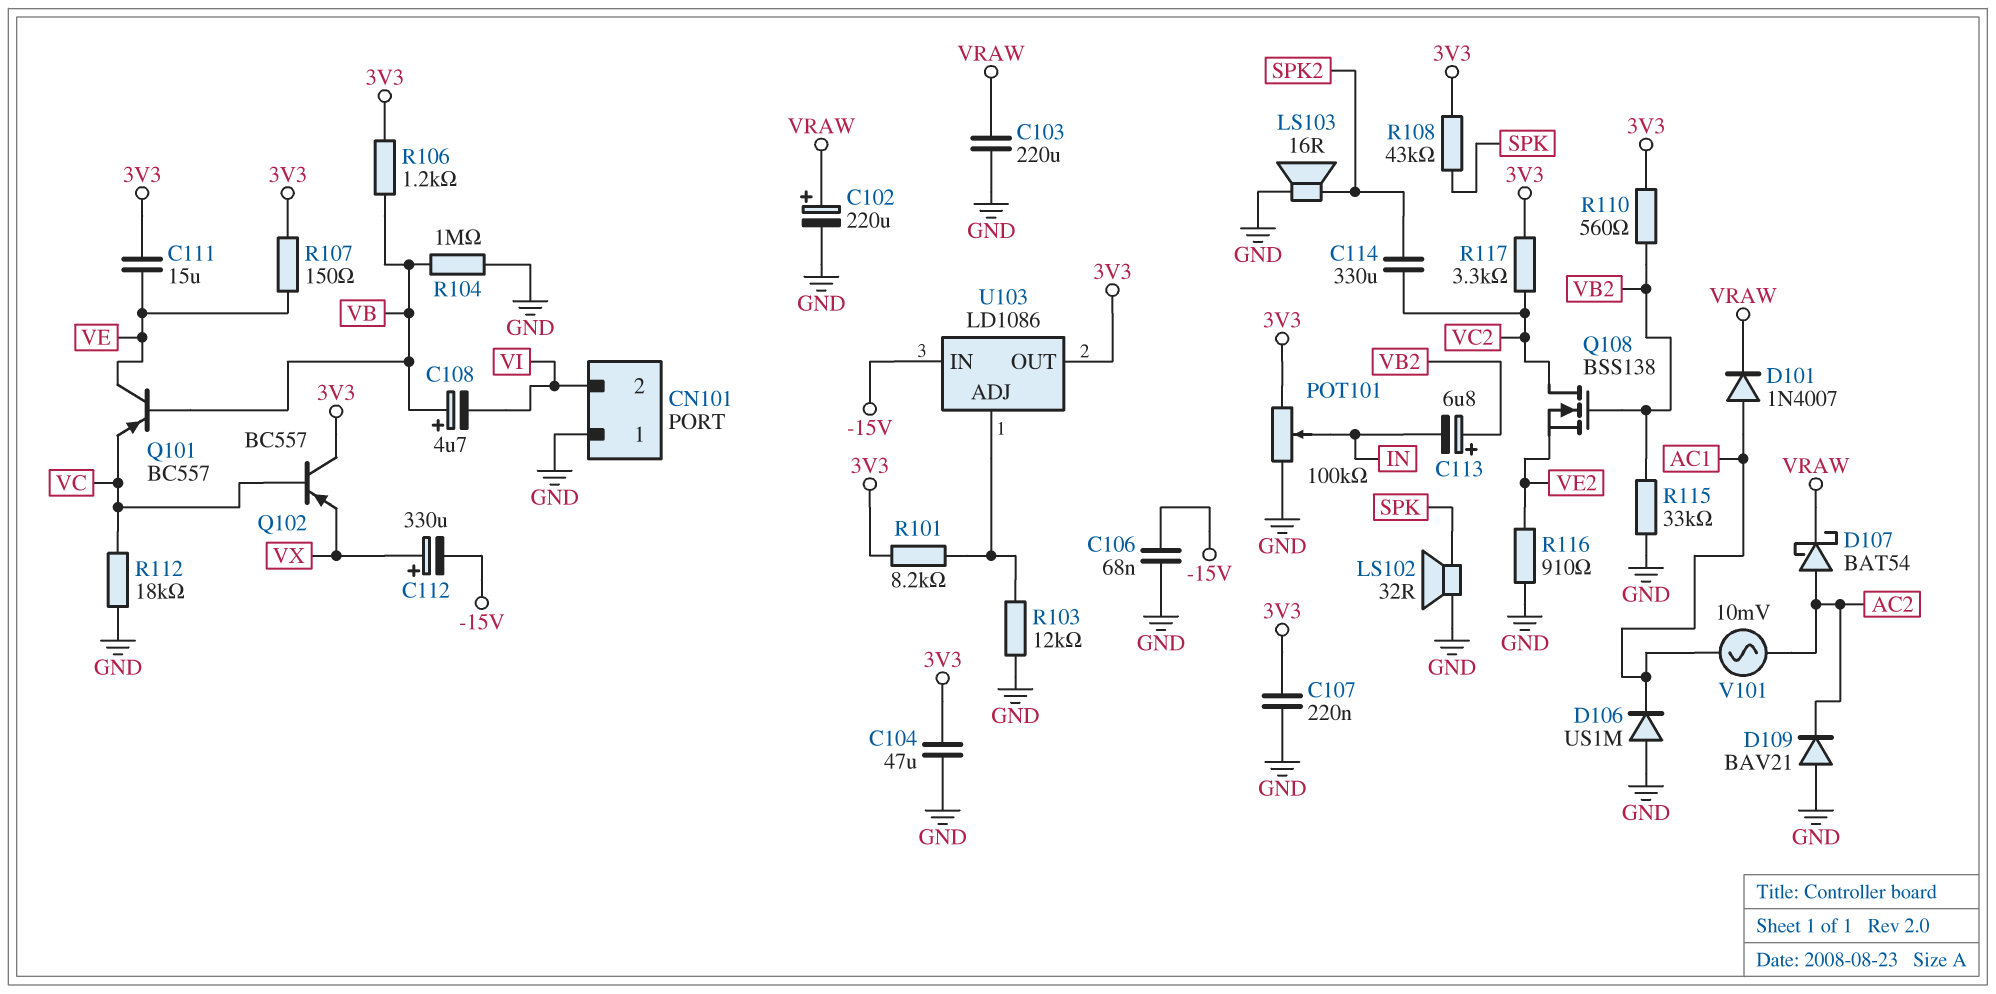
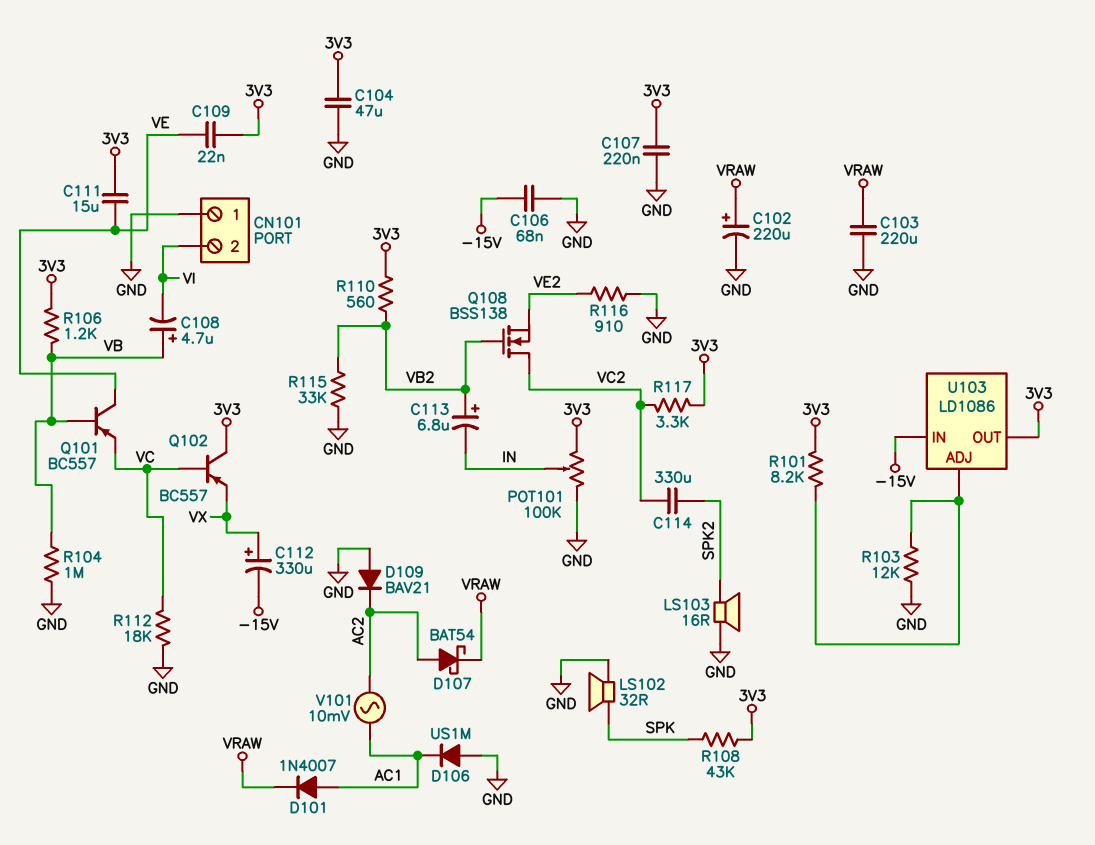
C109: none -> 22nF (3V3, VE)
R107: 150 (3V3, VE) -> none

